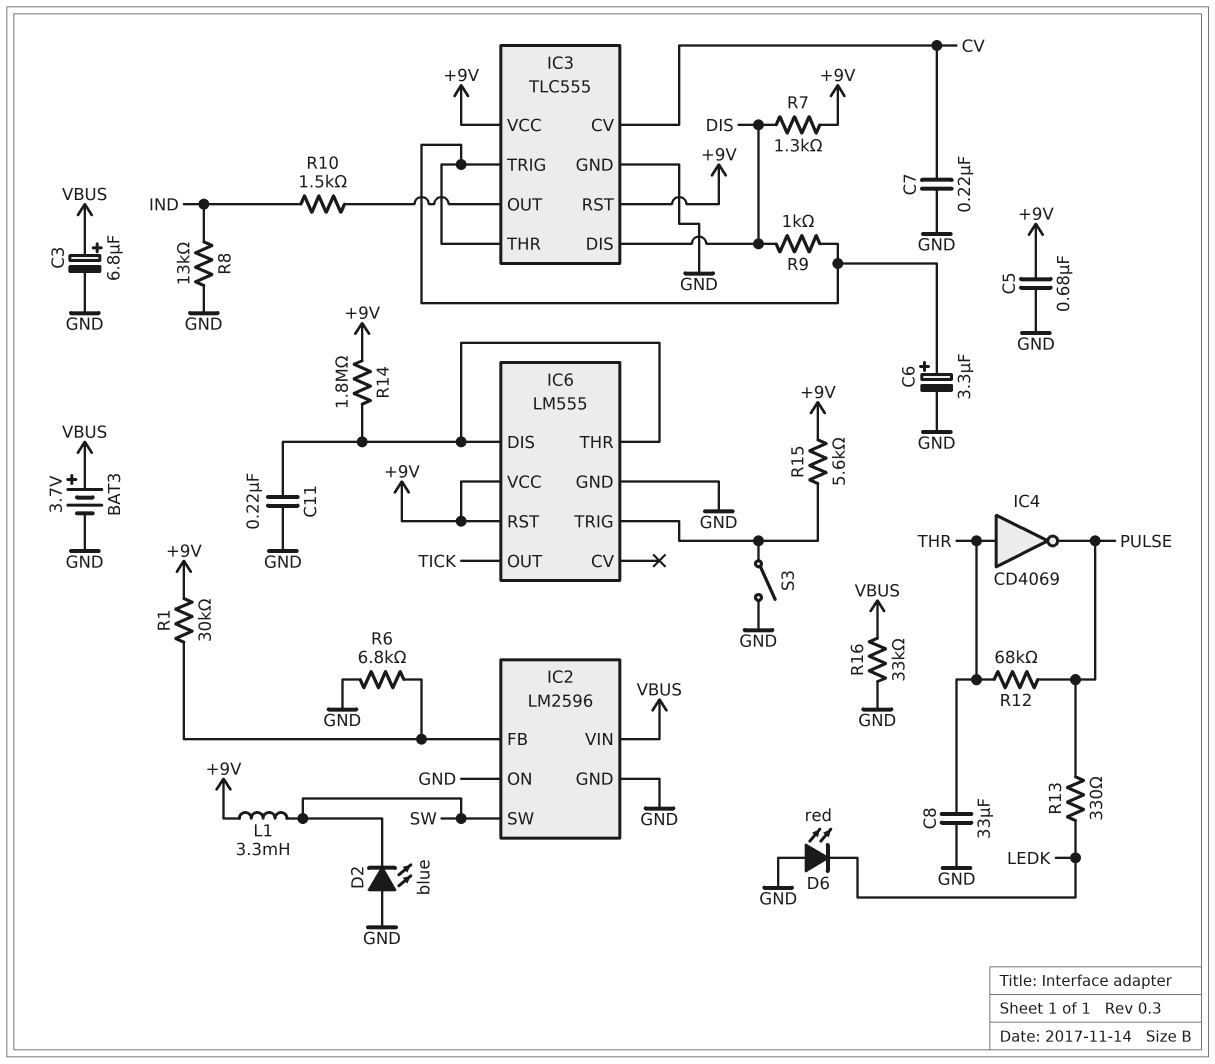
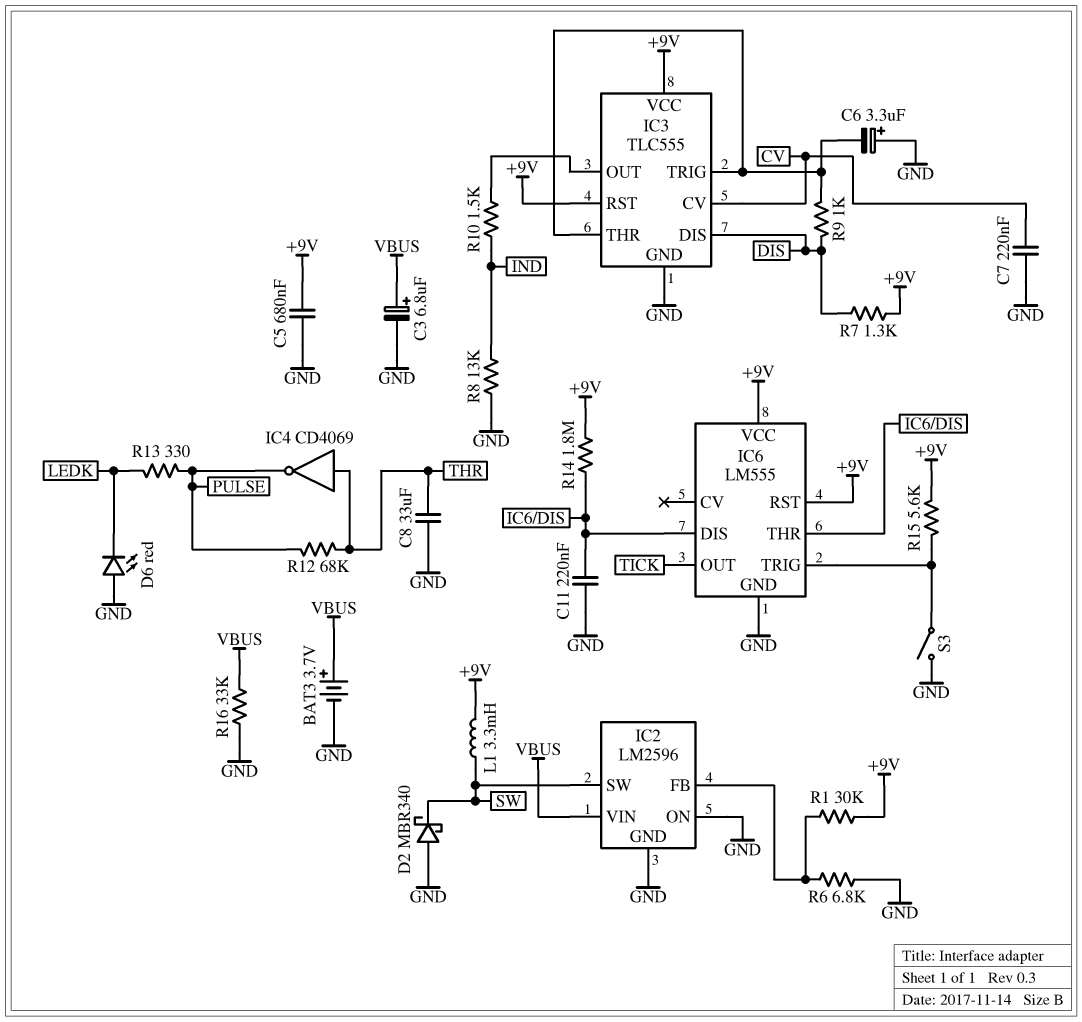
C6: 3.3uF (plus IC3/THR, minus GND) -> 3.3uF (plus GND, minus IC3/THR)
D2: LED blue (A GND, K SW) -> schottky MBR340 (A GND, K SW)

